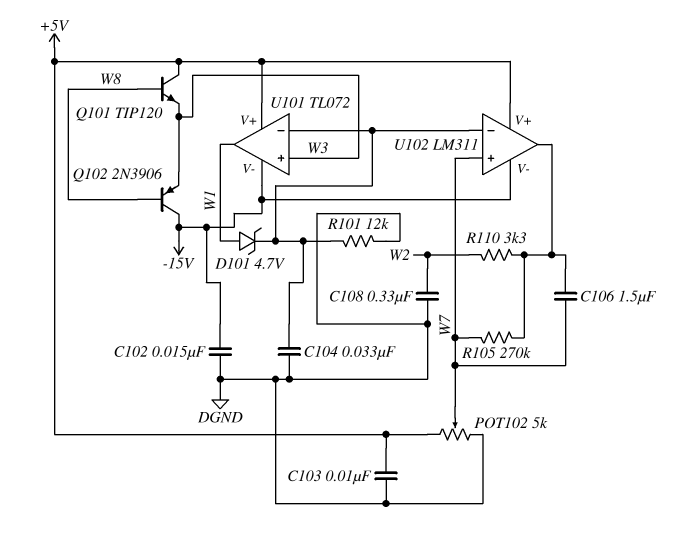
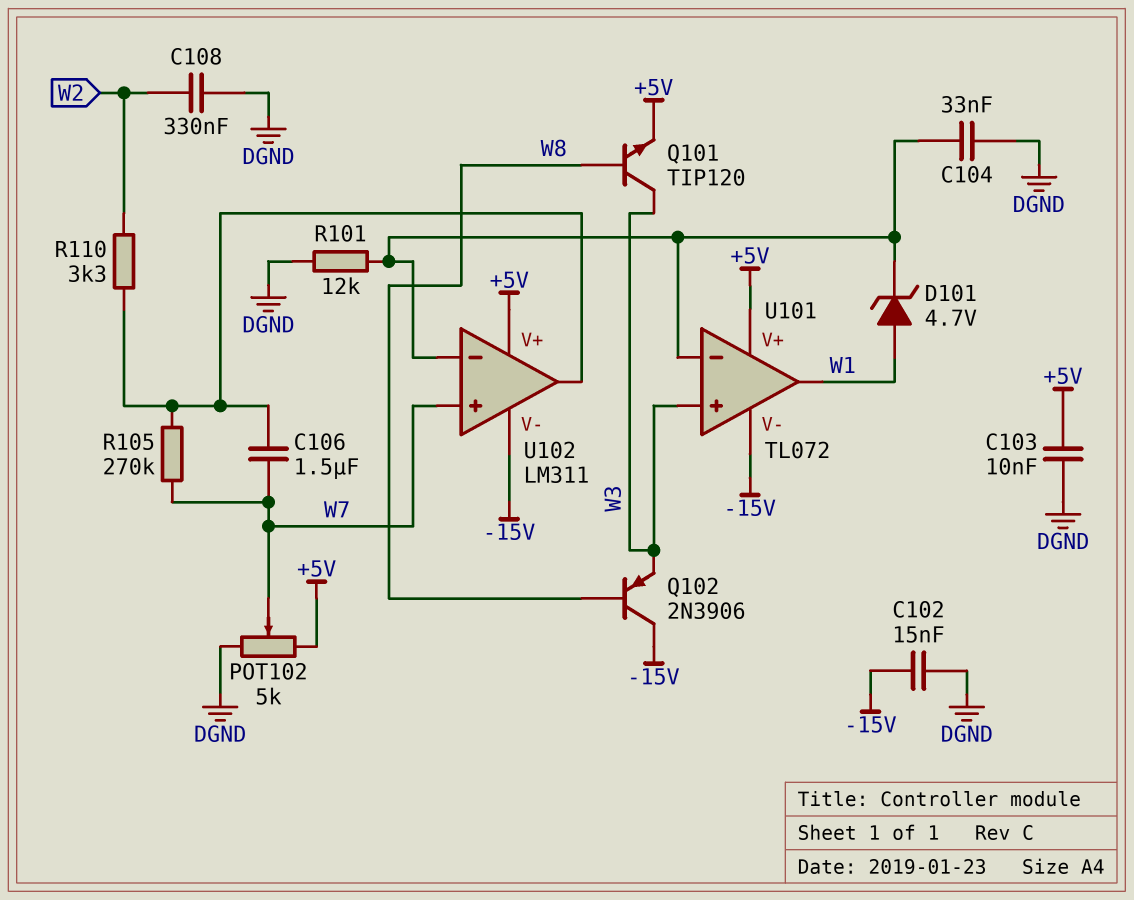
Q101: NPN TIP120 (B W8, C +5V, E W3) -> NPN TIP120 (B W8, C W3, E +5V)

